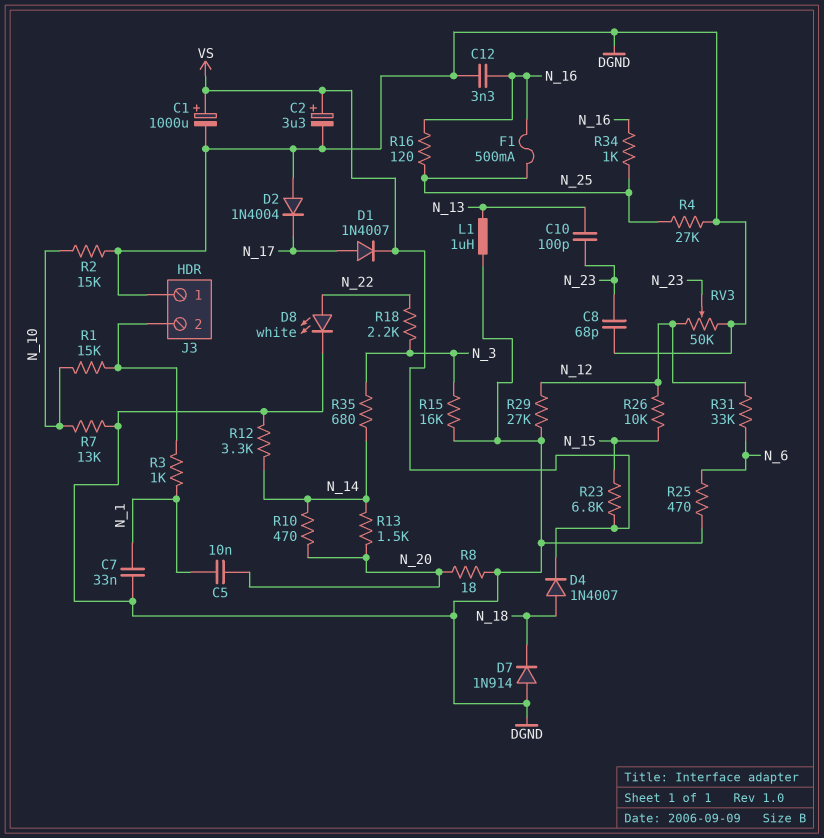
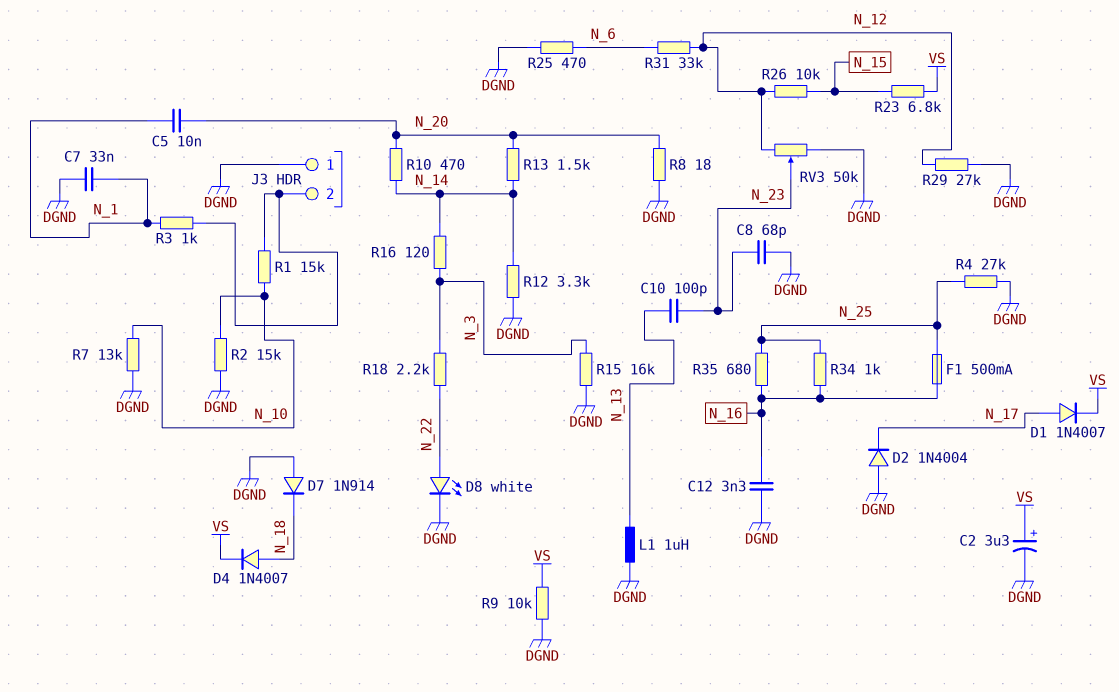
C1: 1000uF (plus VS, minus DGND) -> none
R9: none -> 10k (DGND, VS)
R16: 120 (N_16, N_25) -> 120 (N_3, N_14)
R35: 680 (N_3, N_14) -> 680 (N_16, N_25)

